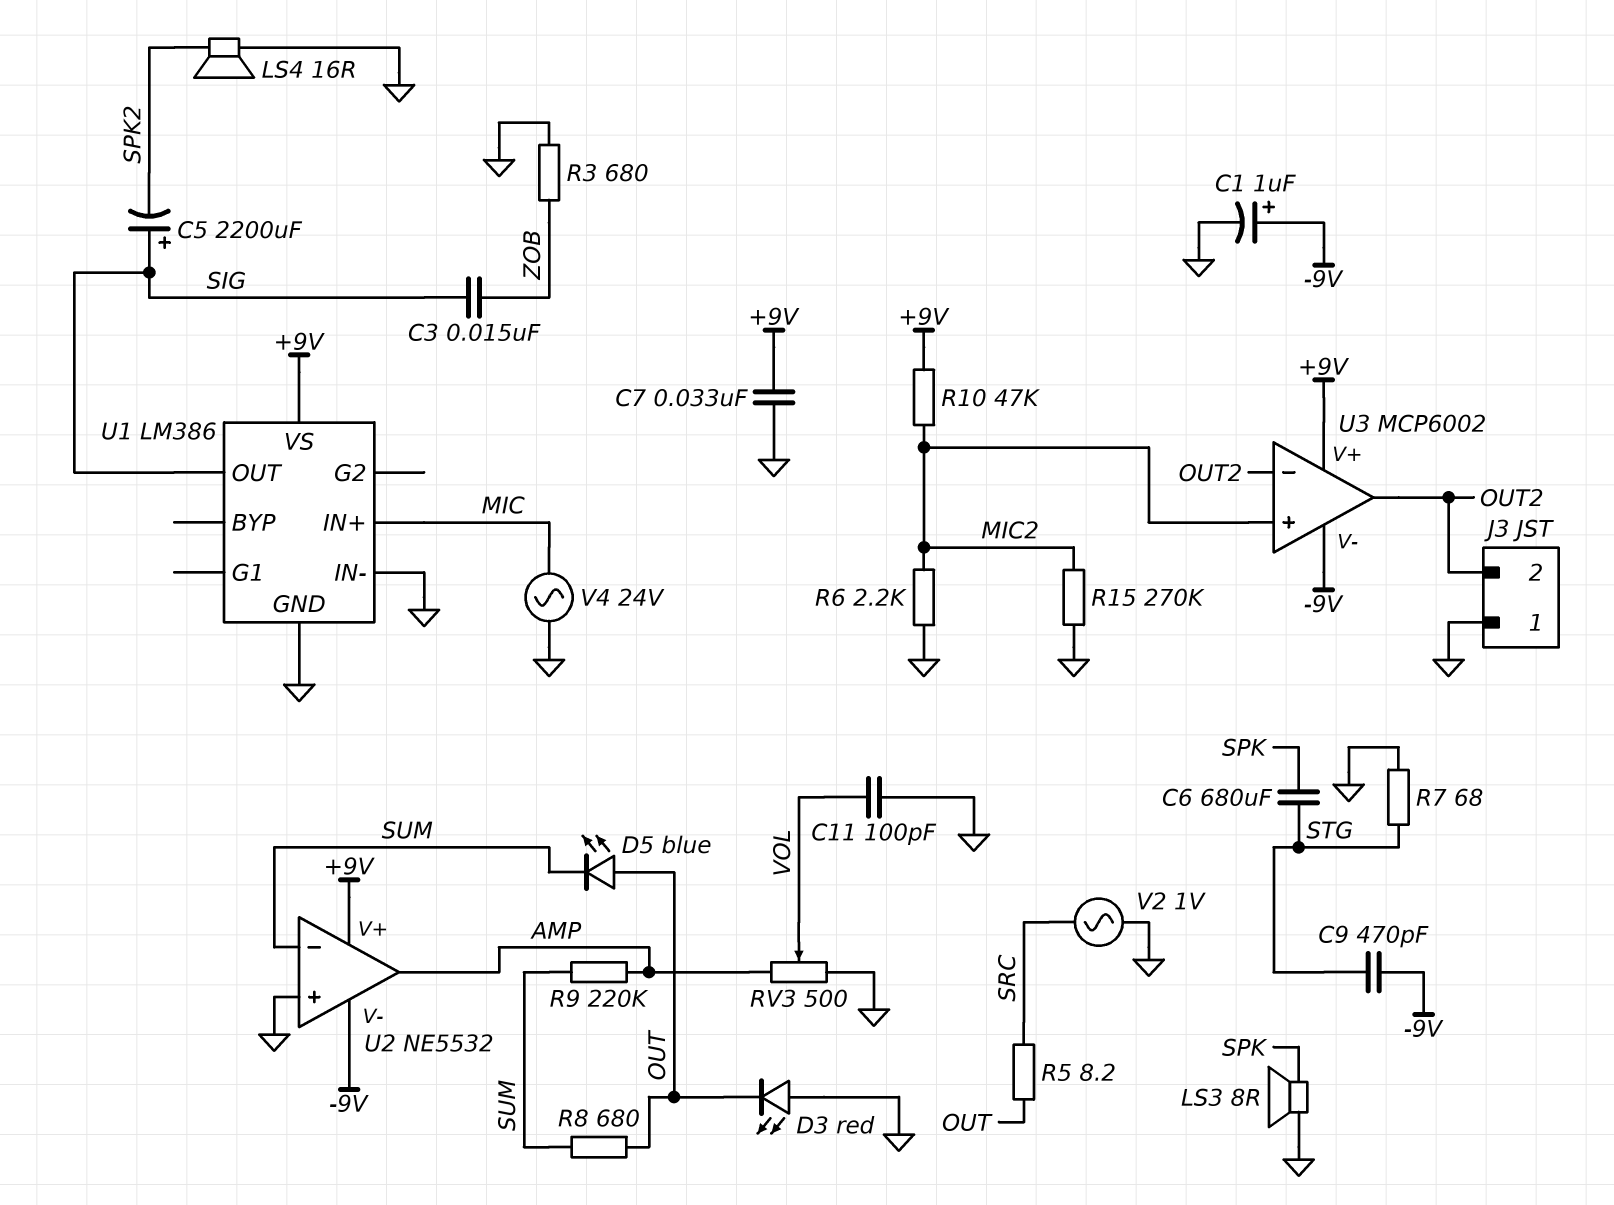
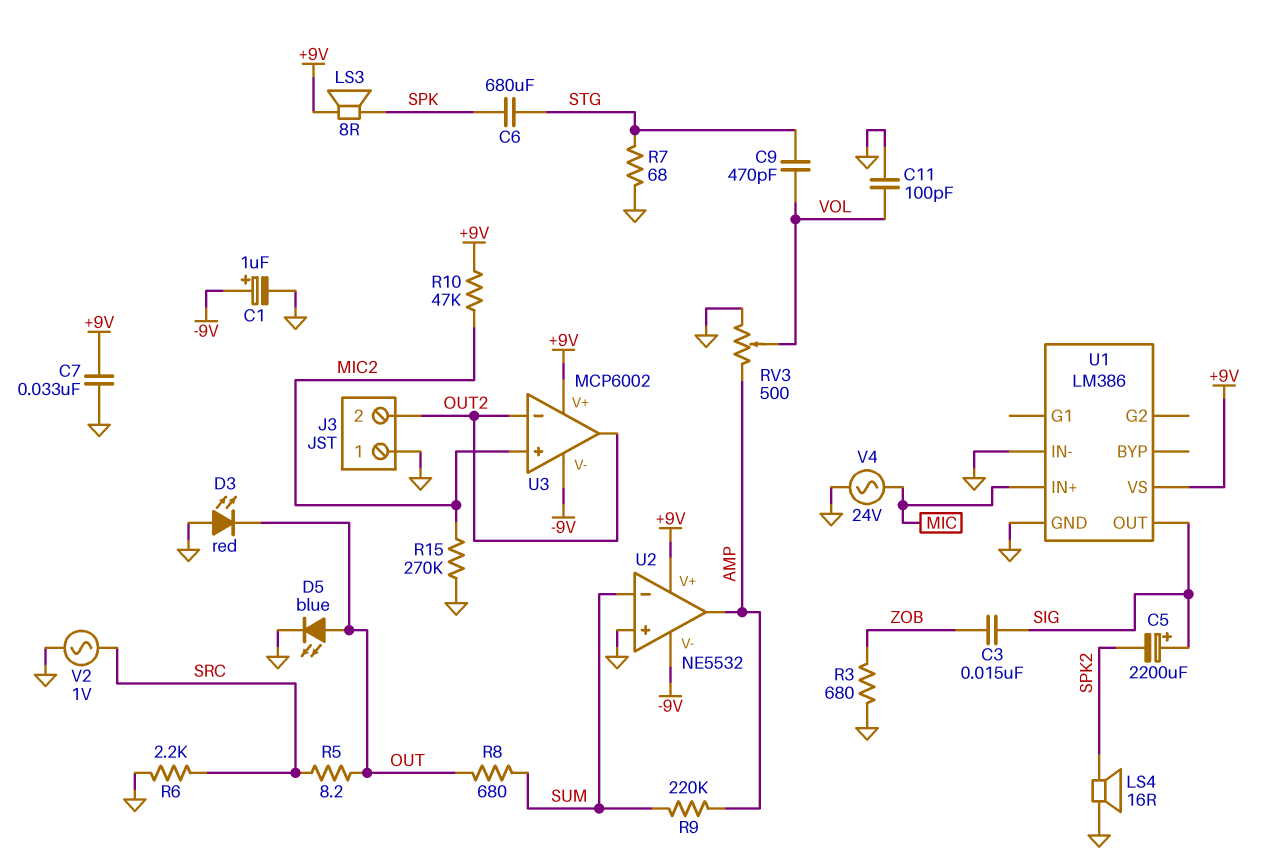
C9: 470pF (-9V, STG) -> 470pF (STG, VOL)
D5: LED blue (A OUT, K SUM) -> LED blue (A OUT, K GND)
LS3: speaker 8R (GND, SPK) -> speaker 8R (+9V, SPK)
R6: 2.2k (GND, MIC2) -> 2.2k (GND, SRC)

